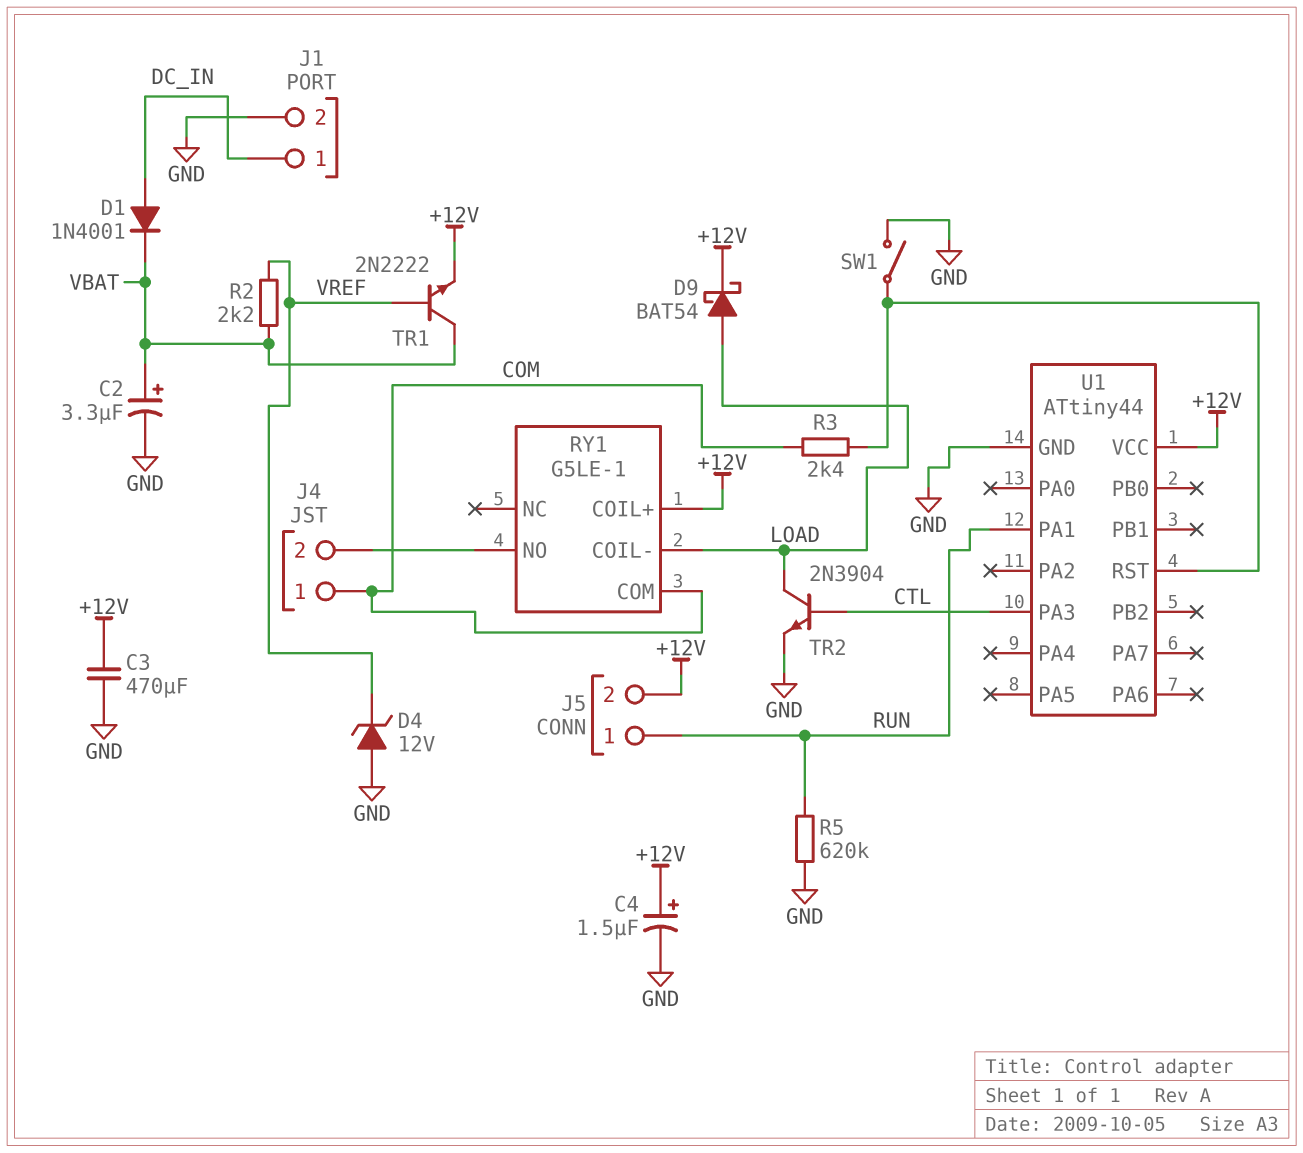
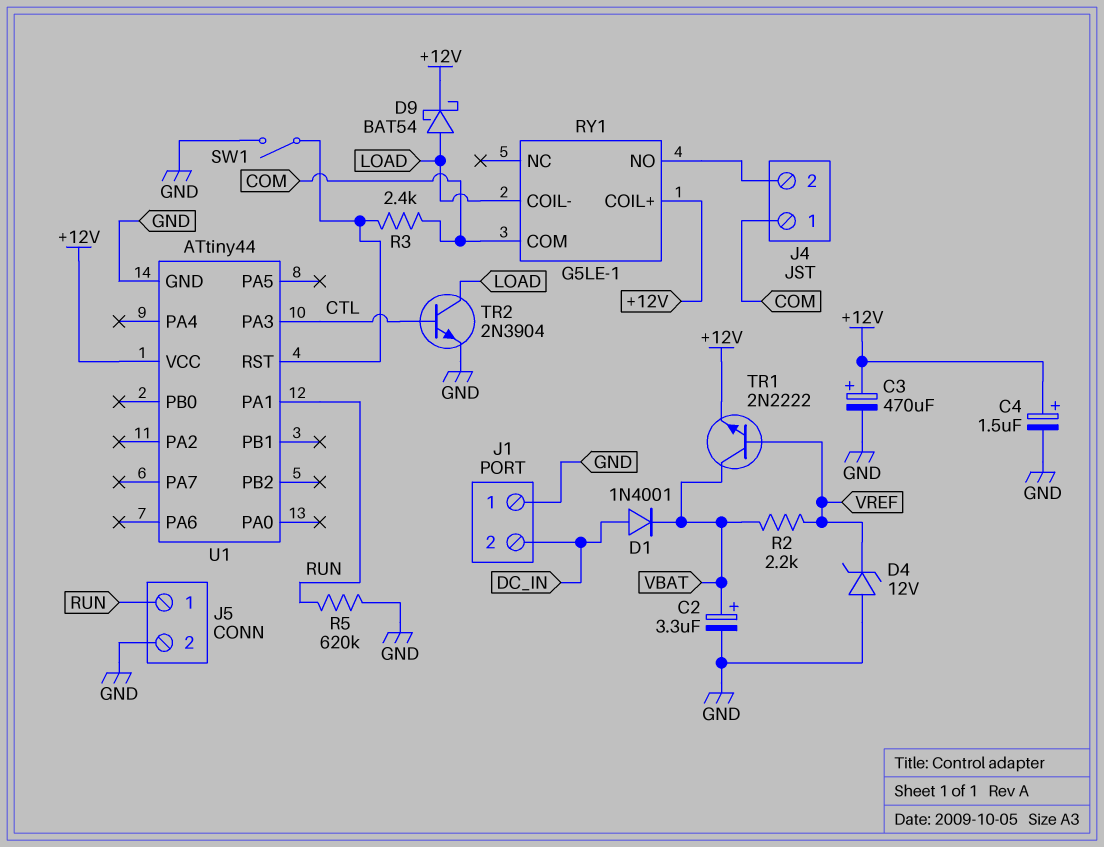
C3: 470uF (+12V, GND) -> 470uF (plus +12V, minus GND)
J1 pin 1: DC_IN -> GND
J1 pin 2: GND -> DC_IN
J5 pin 2: +12V -> GND

